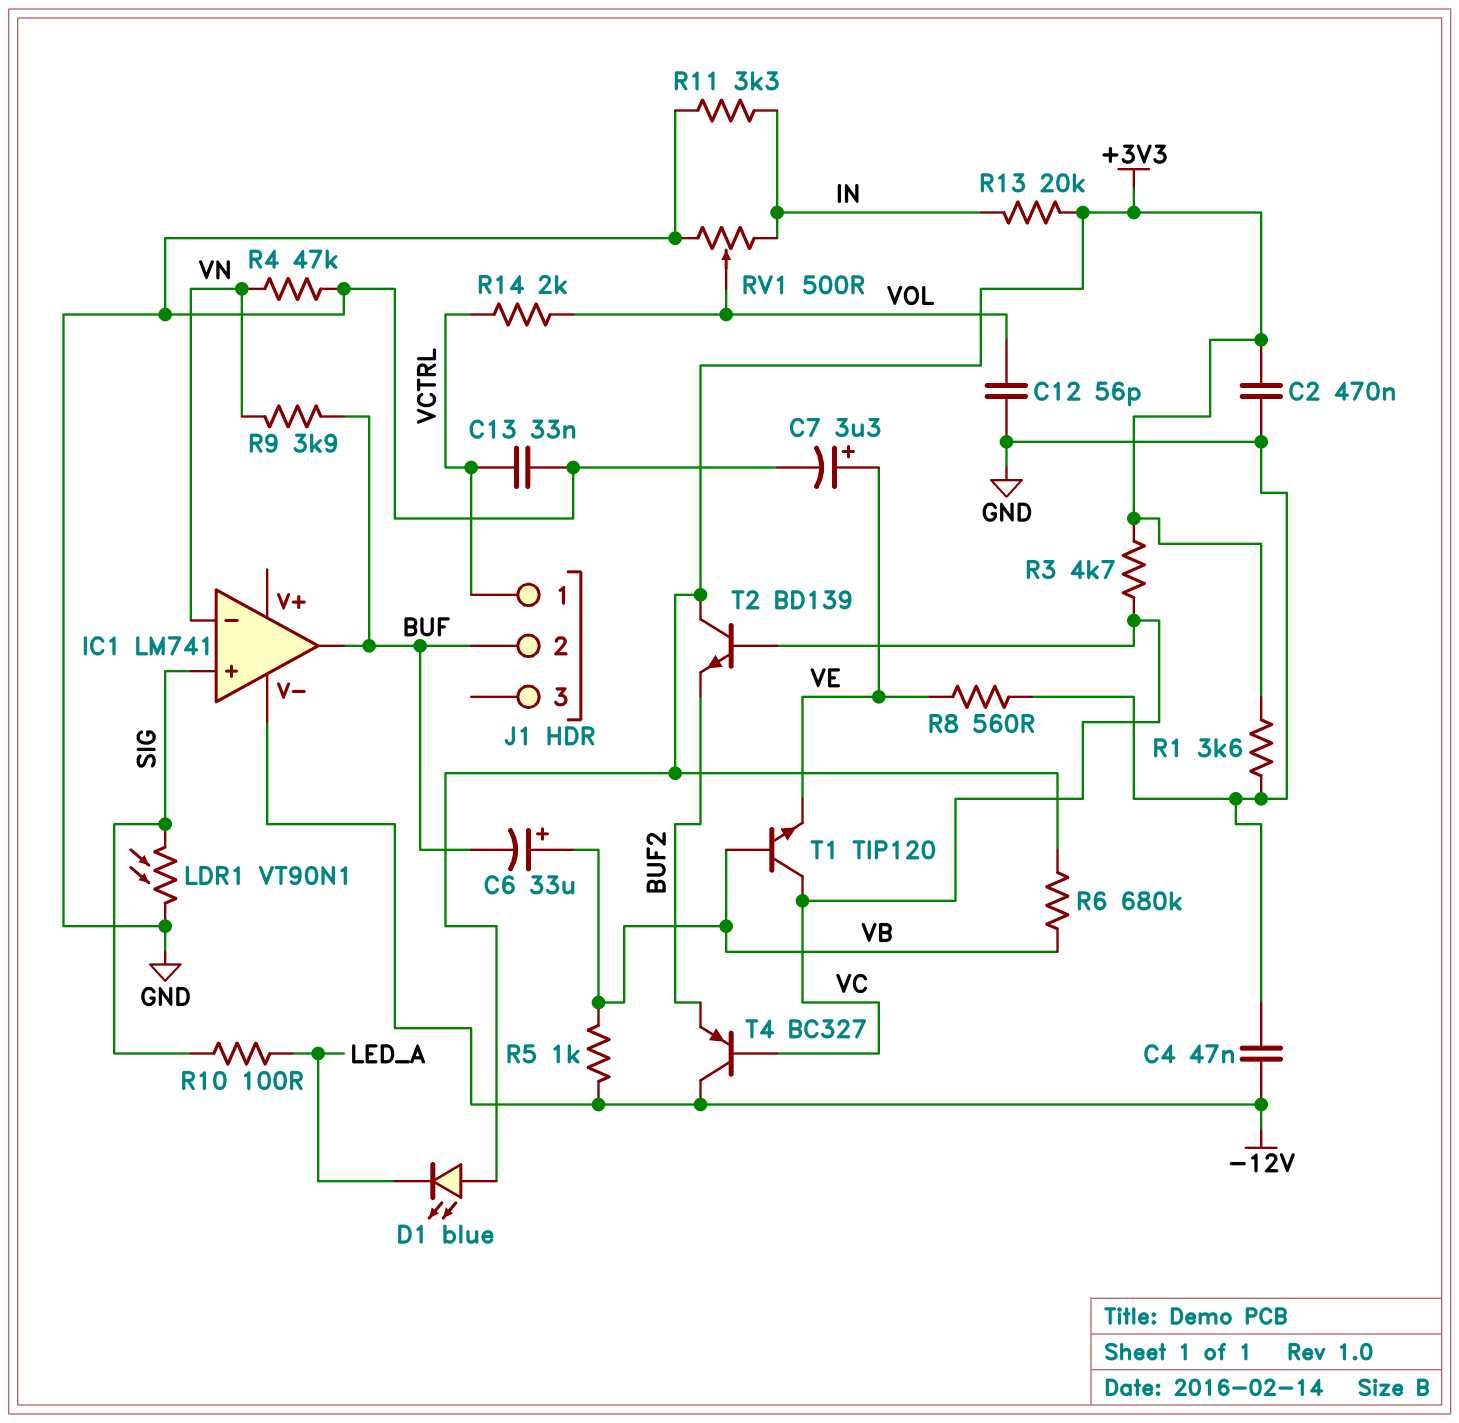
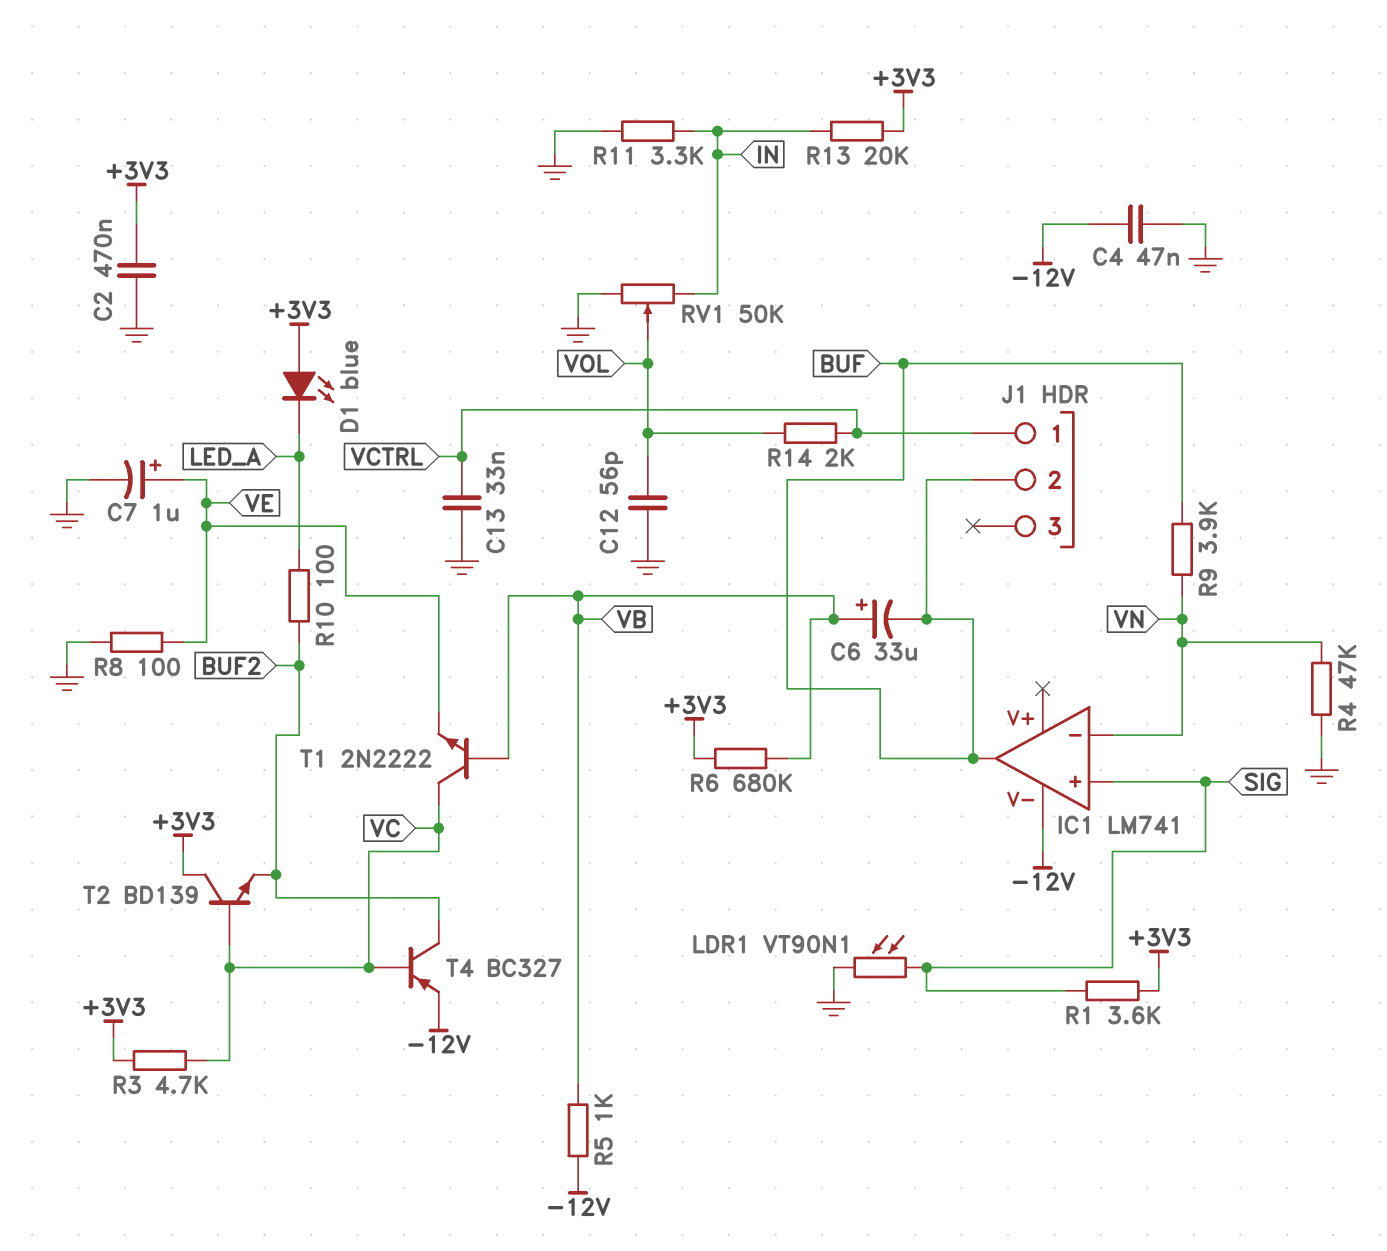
C7: 3.3uF (plus VE, minus GND) -> 1uF (plus VE, minus GND)
R1: 3.6k (+3V3, GND) -> 3.6k (+3V3, SIG)
R8: 560 (GND, VE) -> 100 (GND, VE)
R10: 100 (LED_A, SIG) -> 100 (BUF2, LED_A)
RV1: 500 (GND, IN, wiper VOL) -> 50k (GND, IN, wiper VOL)
T1: NPN TIP120 (B VB, C VC, E VE) -> NPN 2N2222 (B VB, C VC, E VE)
T4: PNP BC327 (B VC, C -12V, E BUF2) -> PNP BC327 (B VC, C BUF2, E -12V)

